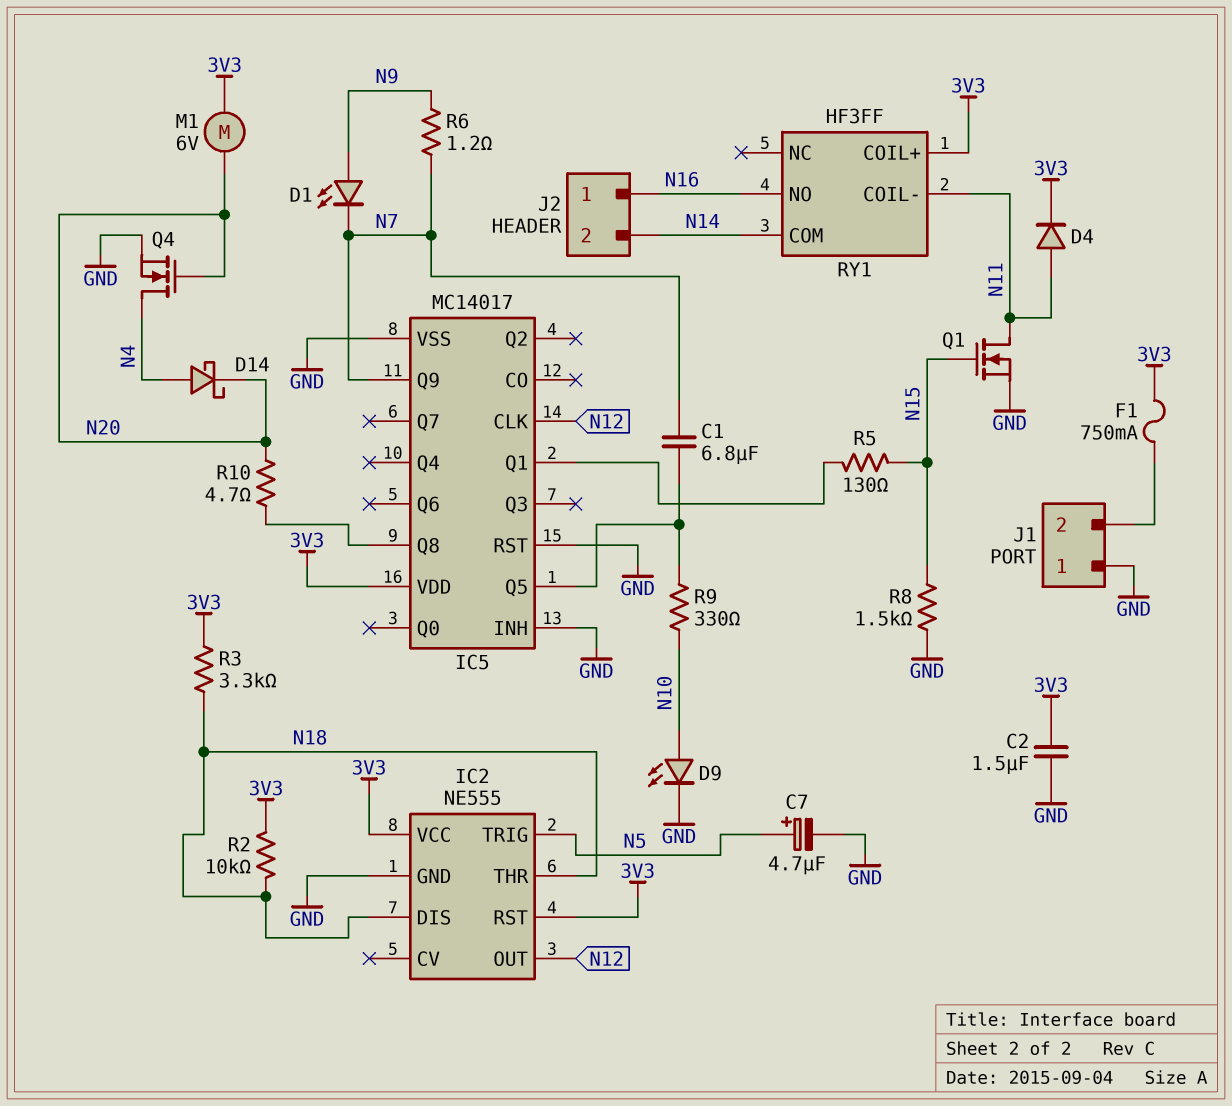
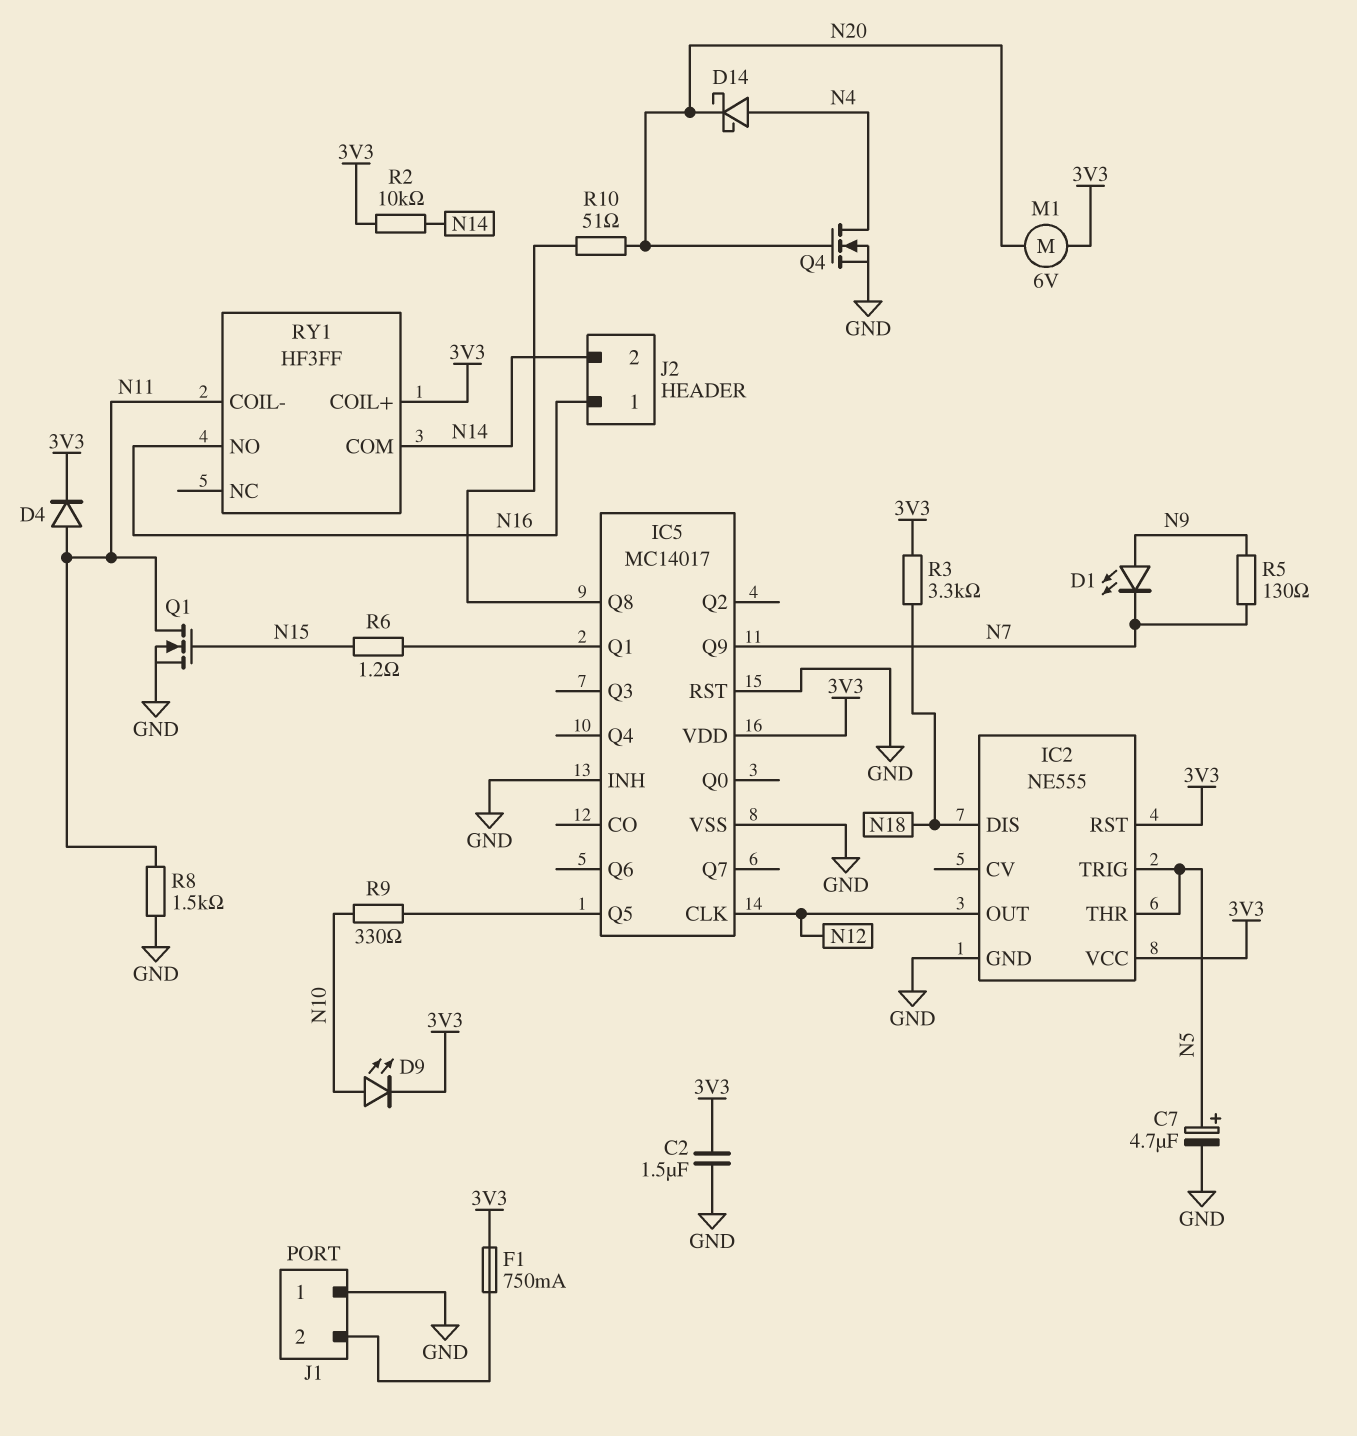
C1: 6.8uF (IC5/Q5, N7) -> none
D9: LED (A N10, K GND) -> LED (A N10, K 3V3)
IC2 pin THR: N18 -> N5
R2: 10k (3V3, N18) -> 10k (3V3, N14)
R5: 130 (IC5/Q1, N15) -> 130 (N7, N9)
R6: 1.2 (N7, N9) -> 1.2 (IC5/Q1, N15)
R8: 1.5k (GND, N15) -> 1.5k (GND, N11)
R10: 4.7 (IC5/Q8, N20) -> 51 (IC5/Q8, N20)

